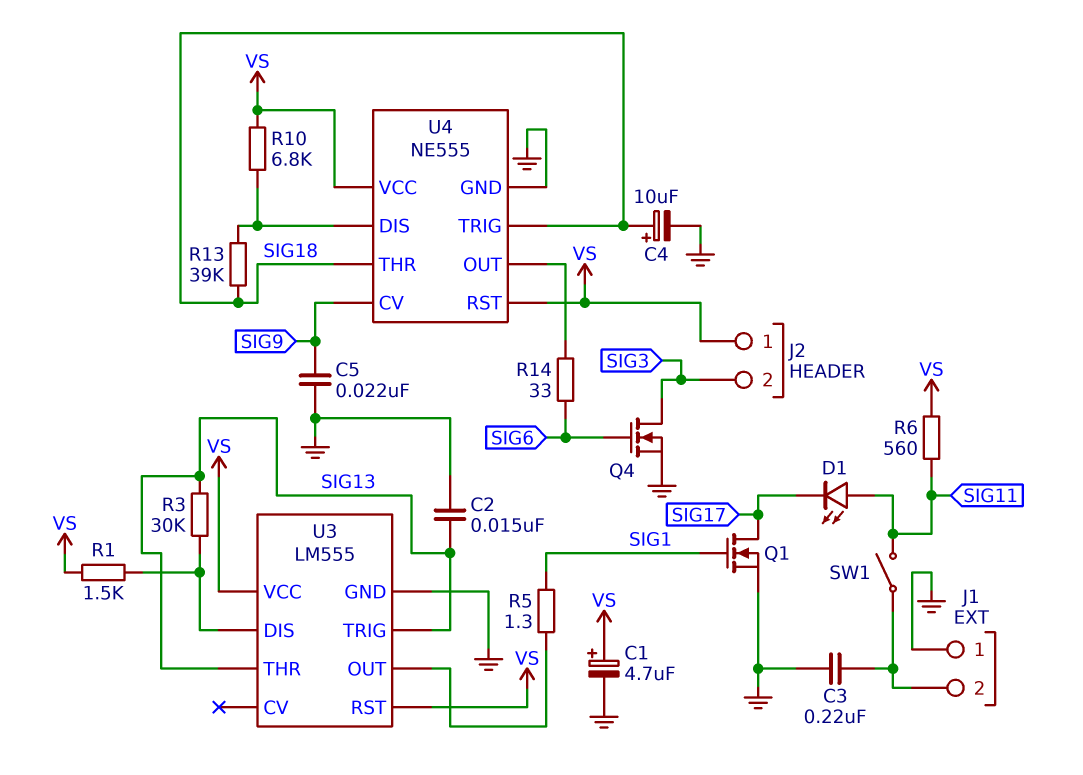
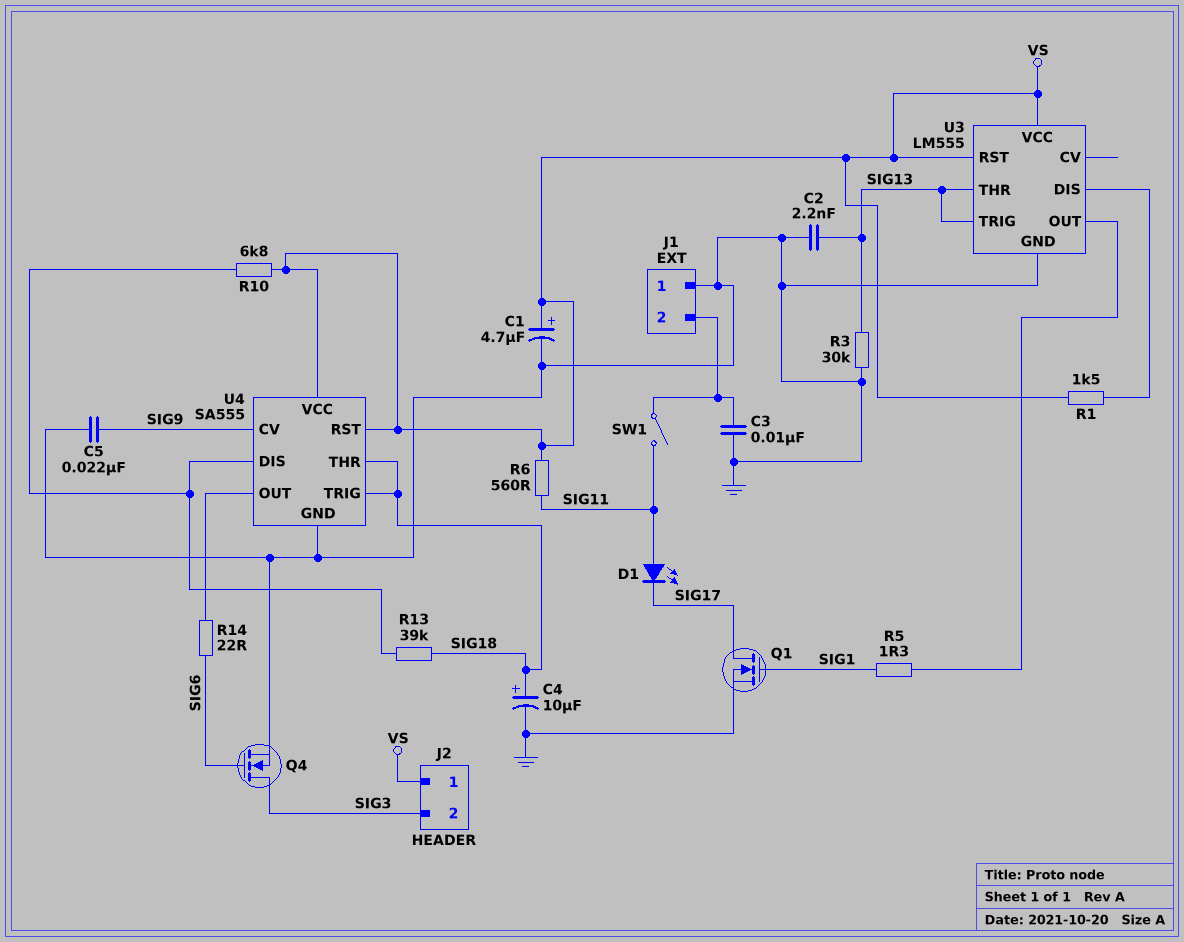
C2: 15nF (GND, SIG13) -> 2.2nF (GND, SIG13)
C3: 220nF (GND, J1/2) -> 10nF (GND, J1/2)
R3: 30k (SIG13, U3/DIS) -> 30k (GND, SIG13)
R14: 33 (SIG6, U4/OUT) -> 22 (SIG6, U4/OUT)
U4: NE555 -> SA555

